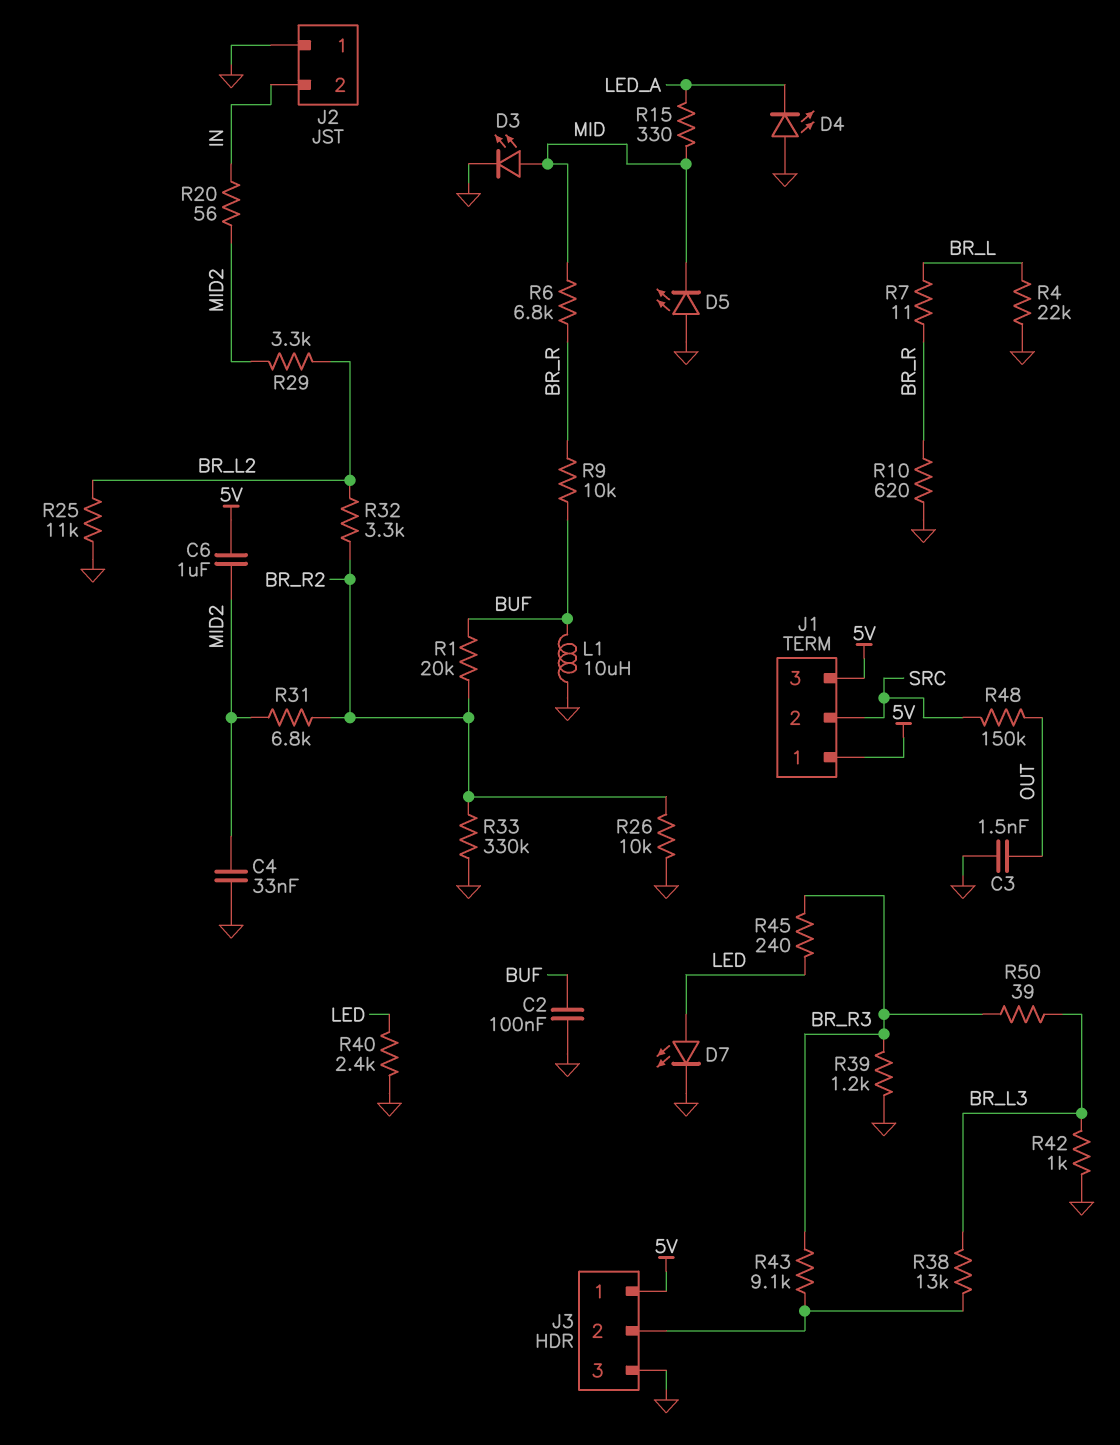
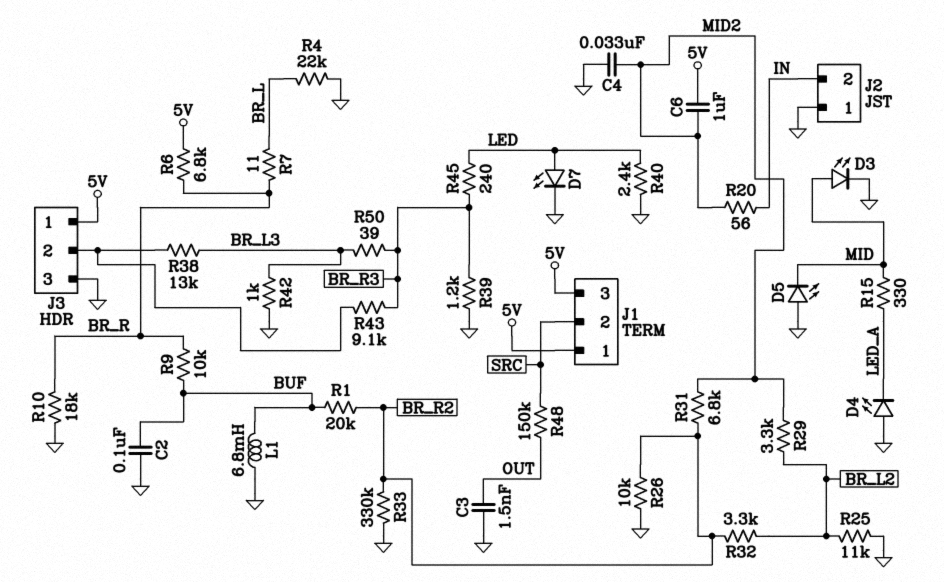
L1: 10uH (BUF, GND) -> 6.8mH (BUF, GND)
R6: 6.8k (BR_R, MID) -> 6.8k (5V, BR_R)
R10: 620 (BR_R, GND) -> 18k (BR_R, GND)

